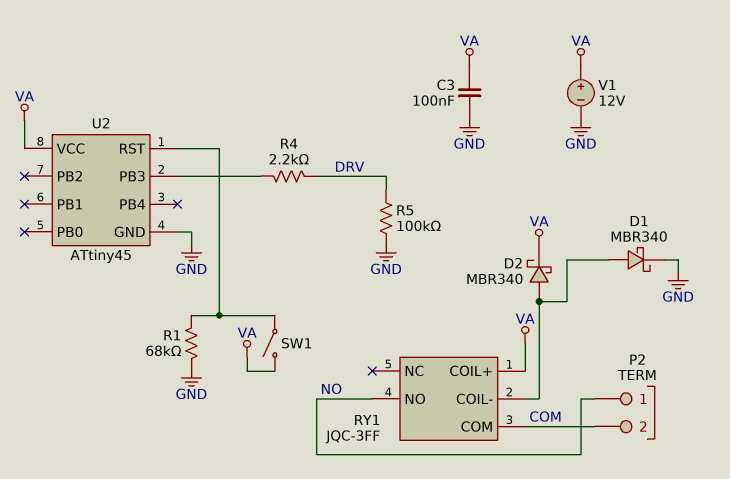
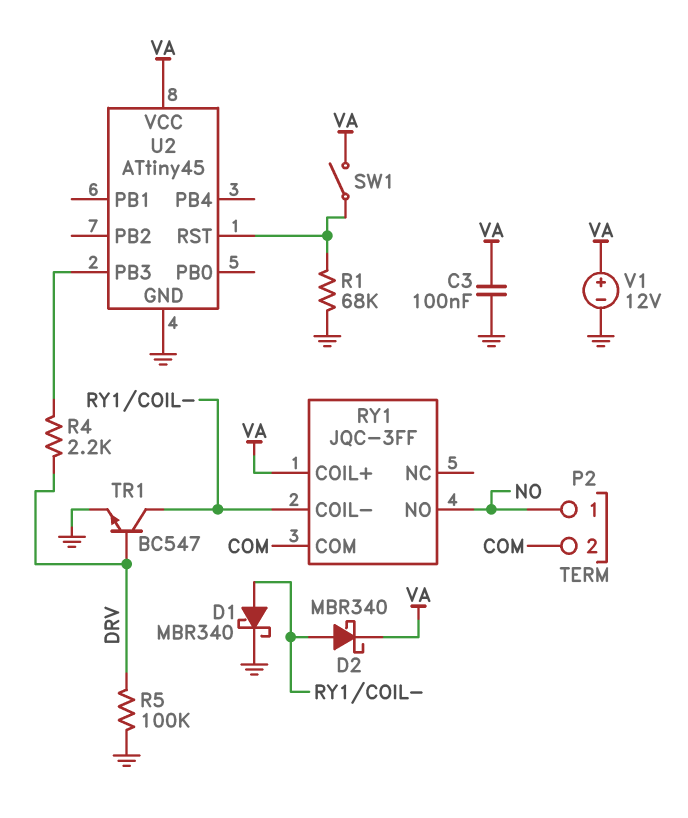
TR1: none -> NPN BC547 (B DRV, C RY1/COIL-, E GND)

